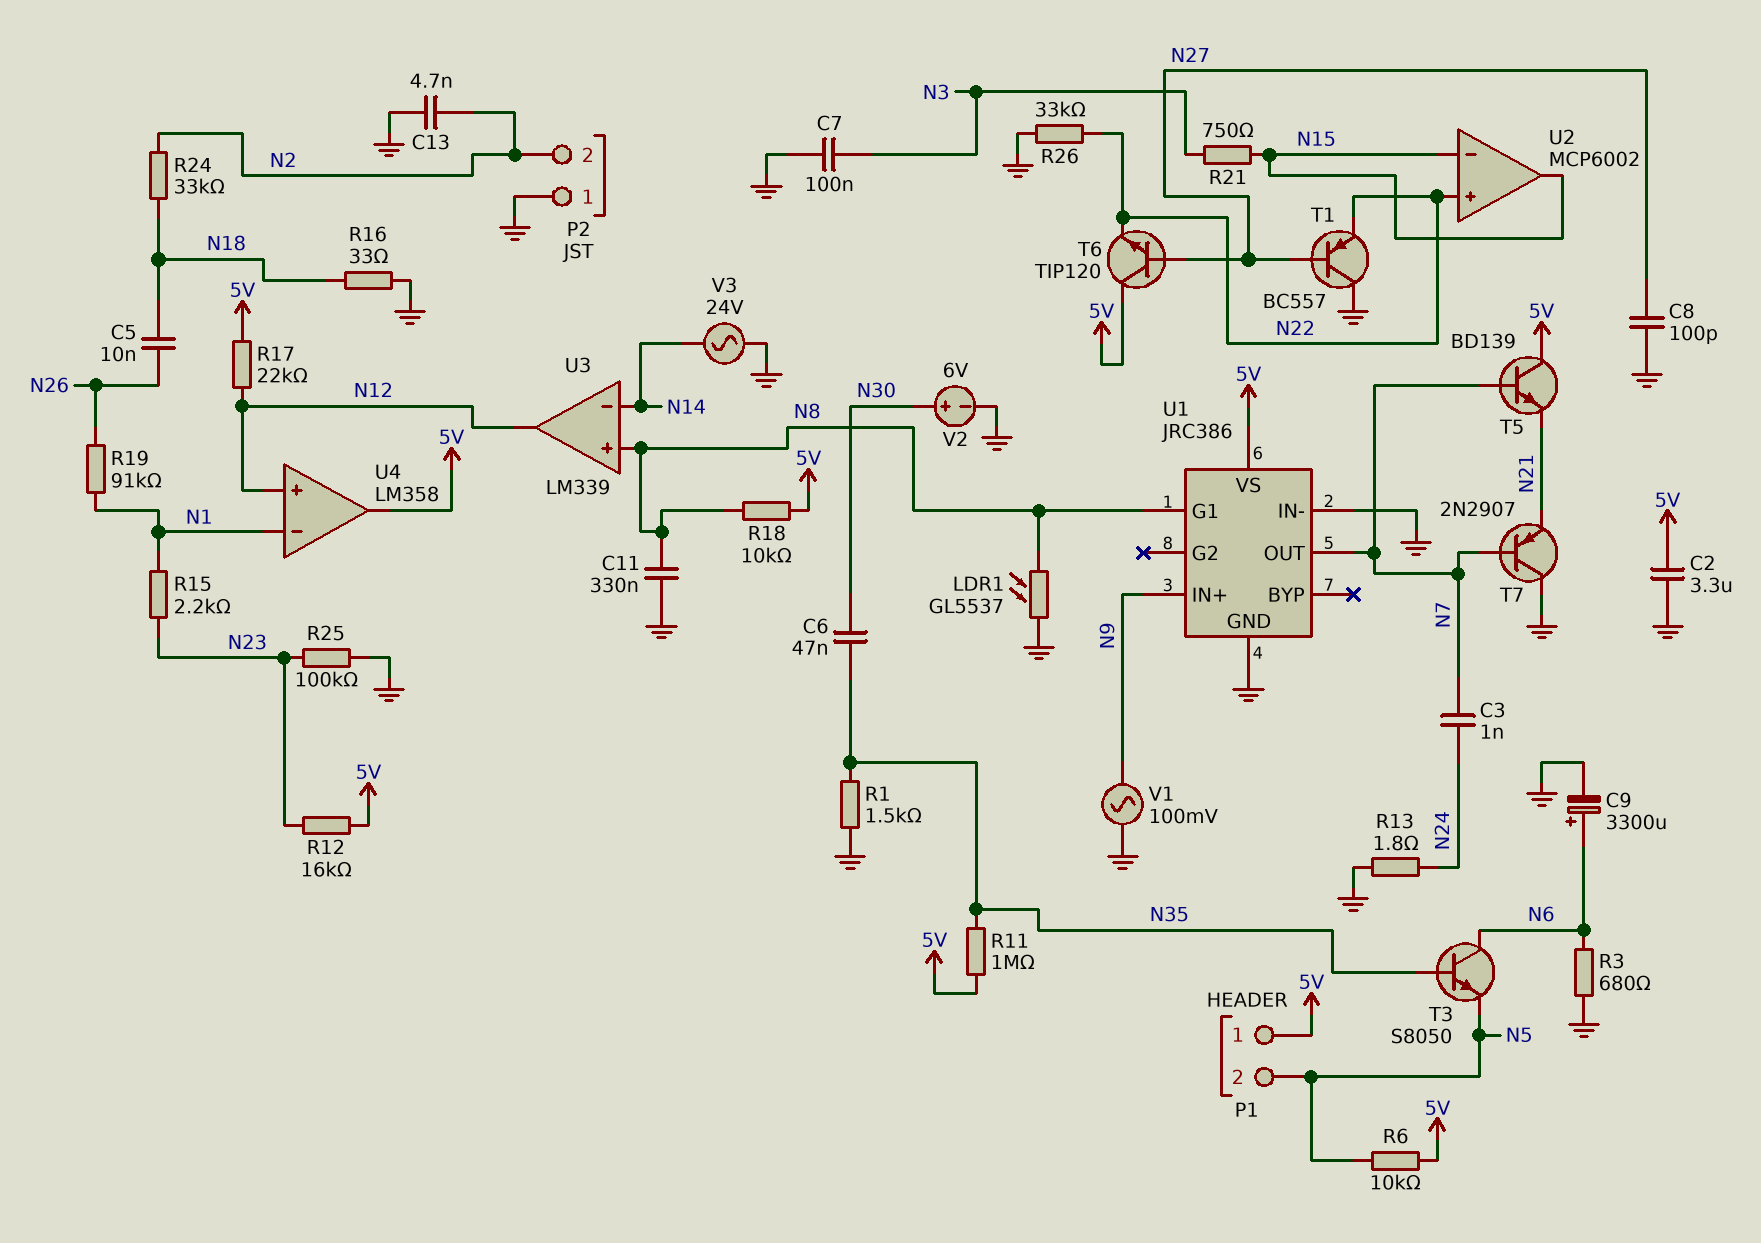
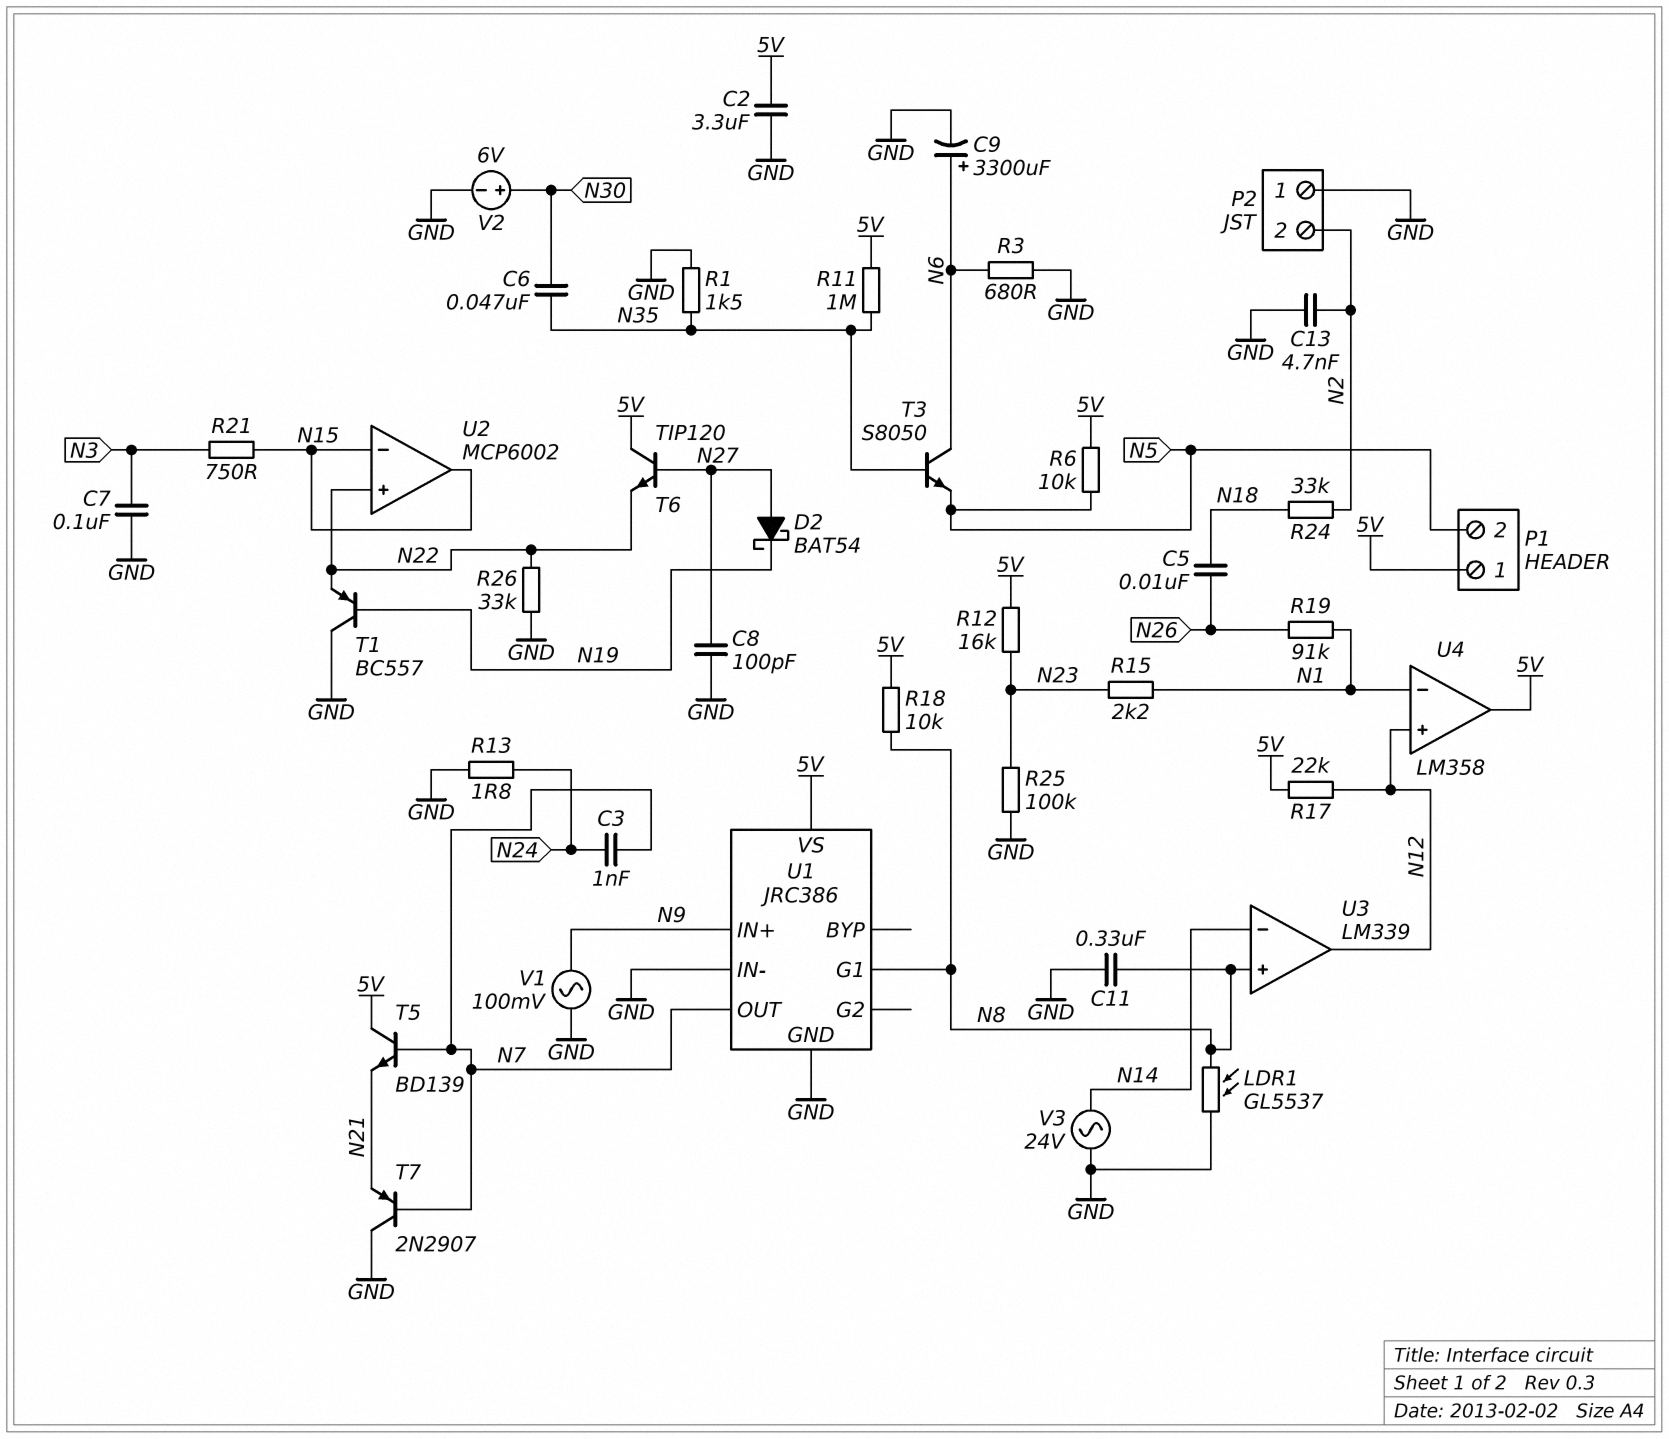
D2: none -> schottky BAT54 (A N27, K N19)
R16: 33 (GND, N18) -> none
T1: PNP BC557 (B N27, C GND, E N22) -> PNP BC557 (B N19, C GND, E N22)

